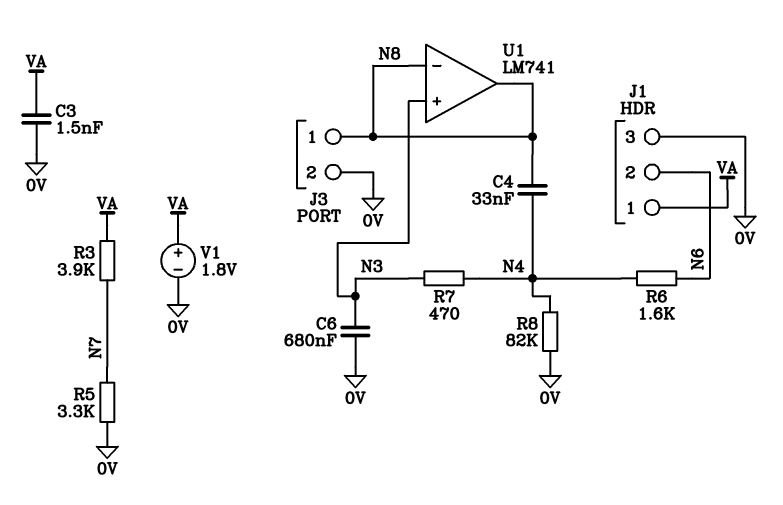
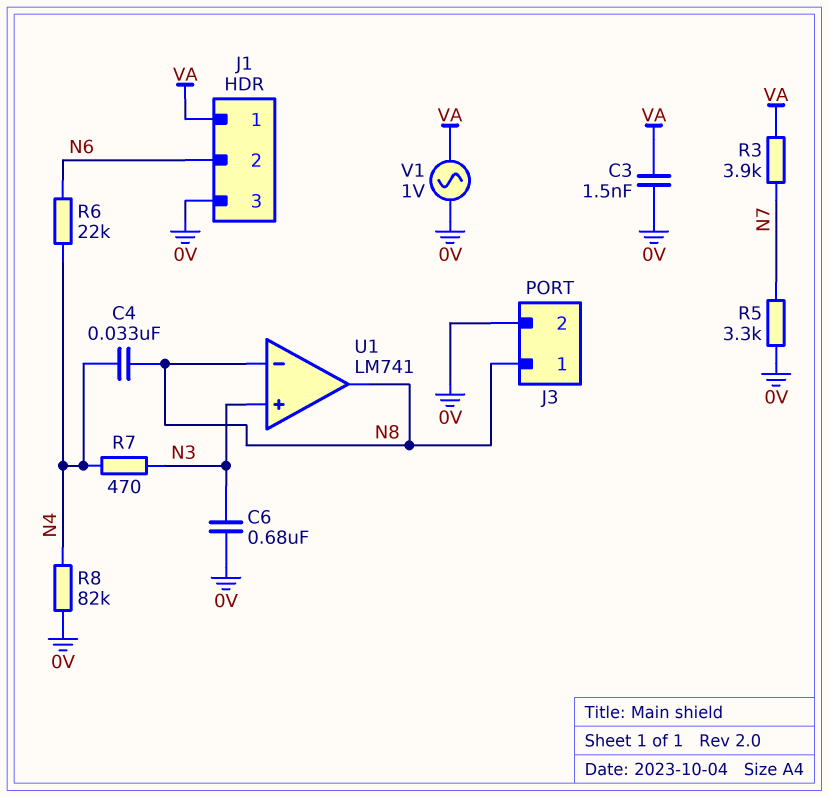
R6: 1.6k (N4, N6) -> 22k (N4, N6)
V1: 1.8V (plus VA, minus 0V) -> AC 1V (0V, VA)

